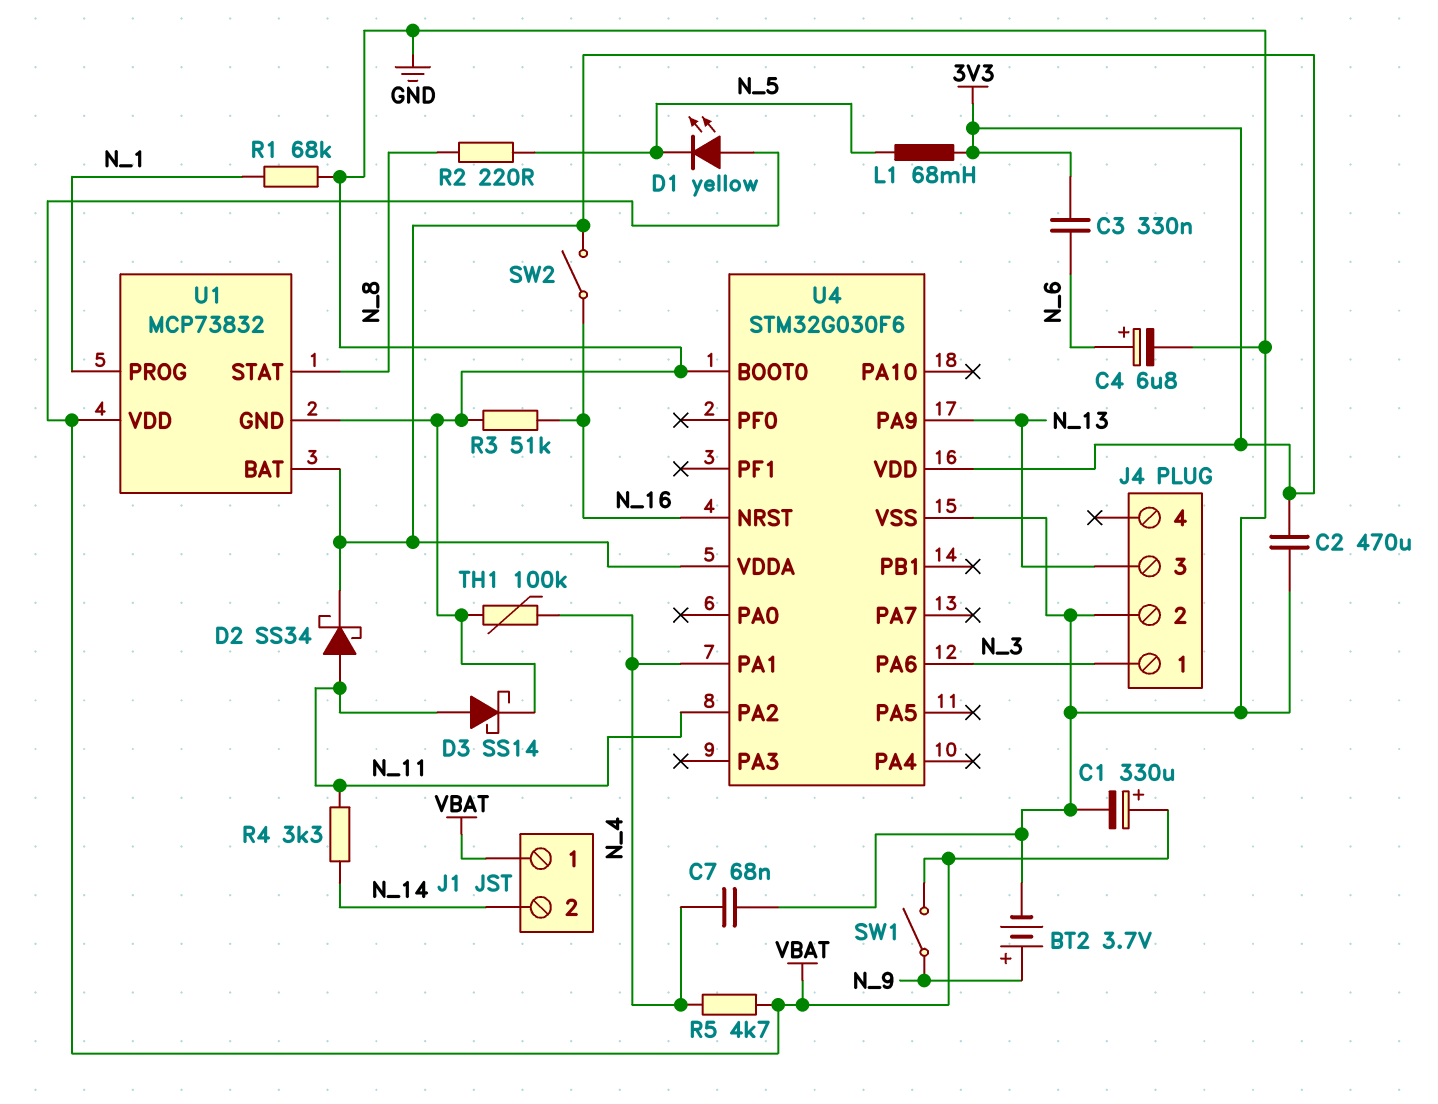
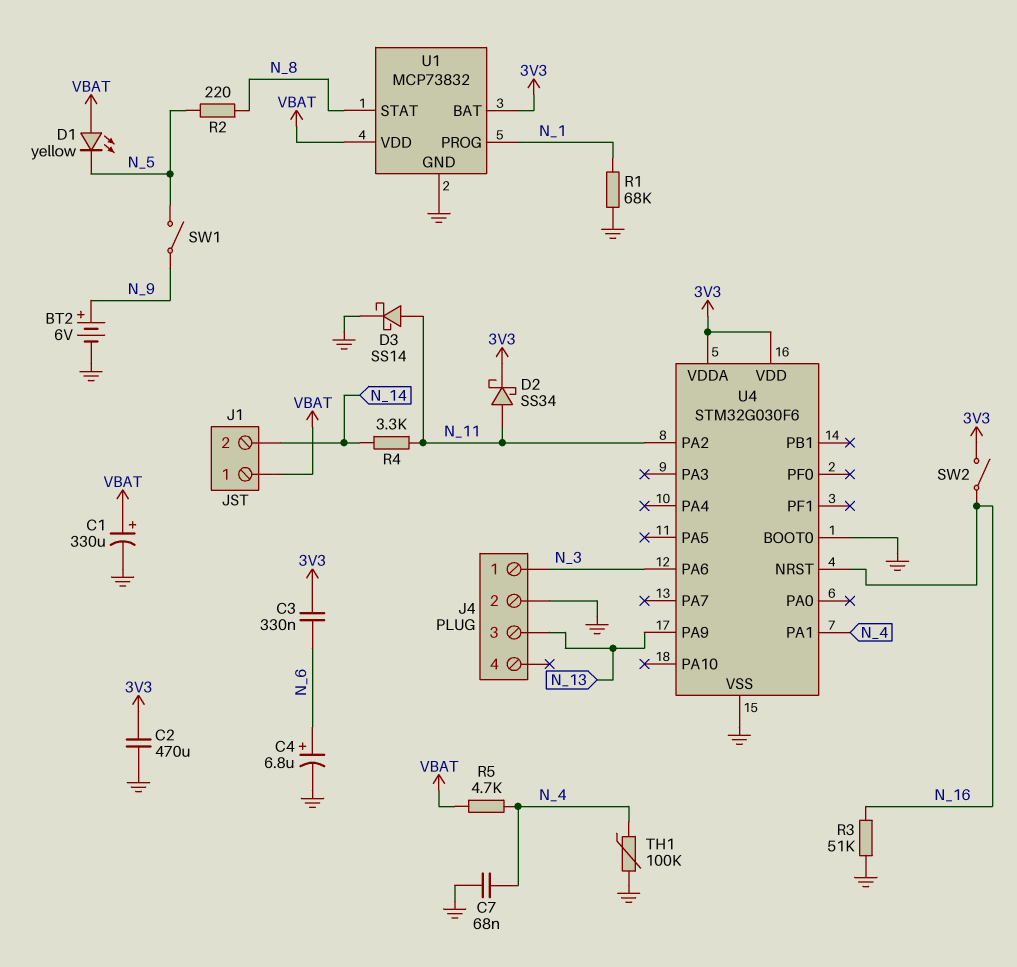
BT2: 3.7V (plus N_9, minus GND) -> 6V (plus N_9, minus GND)
L1: 68mH (3V3, N_5) -> none
SW1: switch (N_9, VBAT) -> switch (N_5, N_9)

